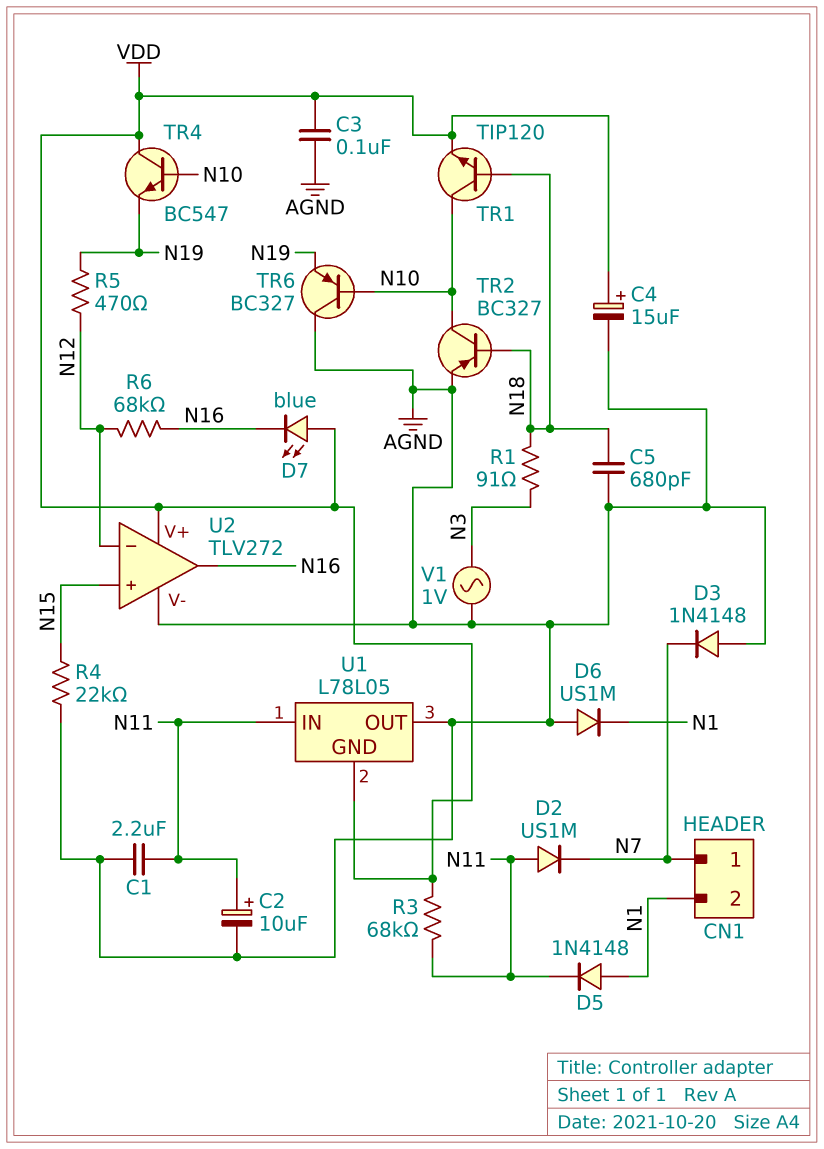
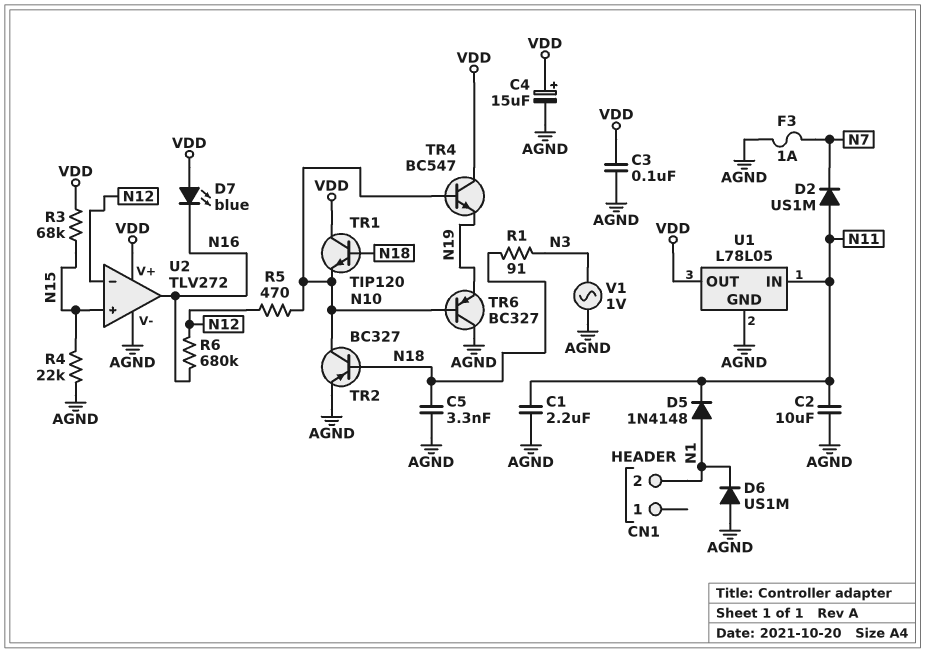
C2: 10uF (plus N11, minus AGND) -> 10uF (AGND, N11)
C5: 680pF (AGND, N18) -> 3.3nF (AGND, N18)
CN1 pin 1: N7 -> none
D3: diode 1N4148 (A AGND, K N7) -> none
F3: none -> 1A (AGND, N7)
R3: 68k (N11, VDD) -> 68k (N15, VDD)
R5: 470 (N12, N19) -> 470 (N10, N12)
R6: 68k (N12, N16) -> 680k (N12, N16)
TR1: NPN TIP120 (B N18, C N10, E VDD) -> NPN TIP120 (B N18, C VDD, E N10)
U1 pin GND: VDD -> AGND
U1 pin OUT: AGND -> VDD

